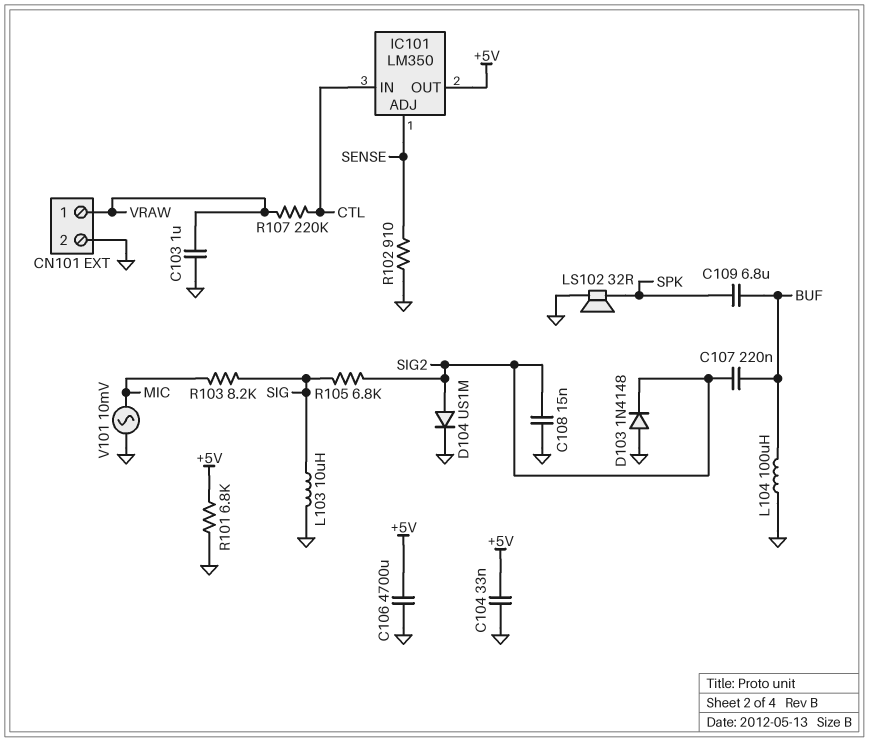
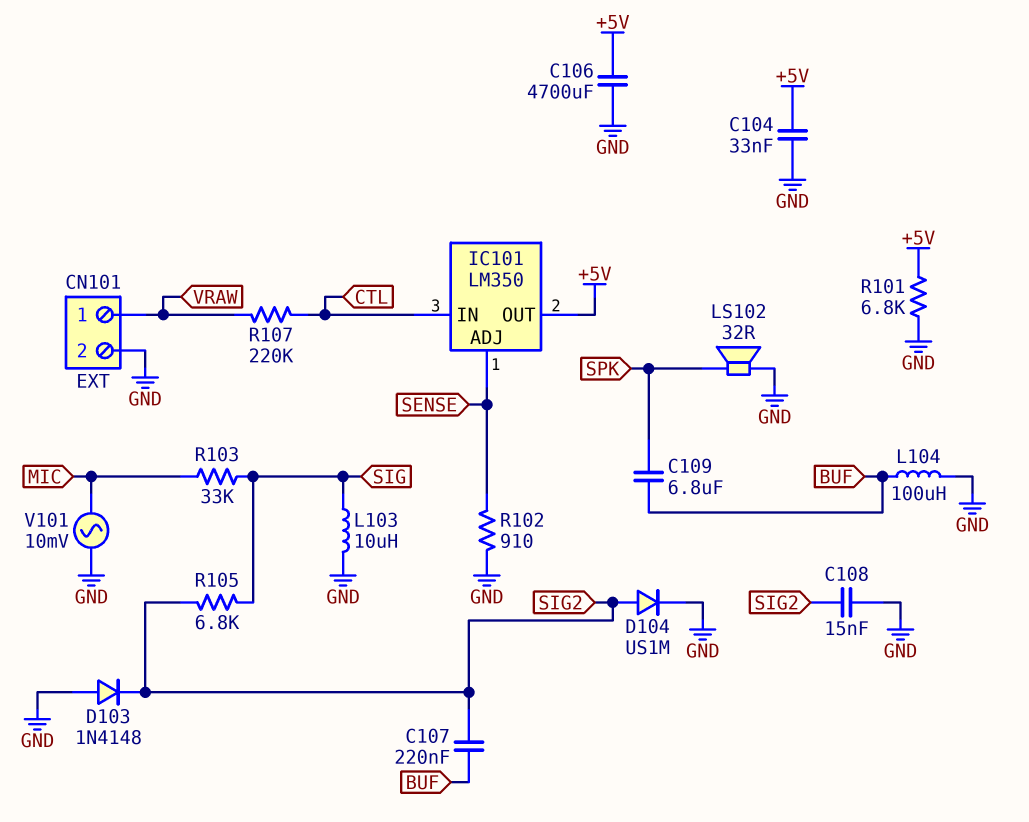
C103: 1uF (GND, VRAW) -> none
R103: 8.2k (MIC, SIG) -> 33k (MIC, SIG)

